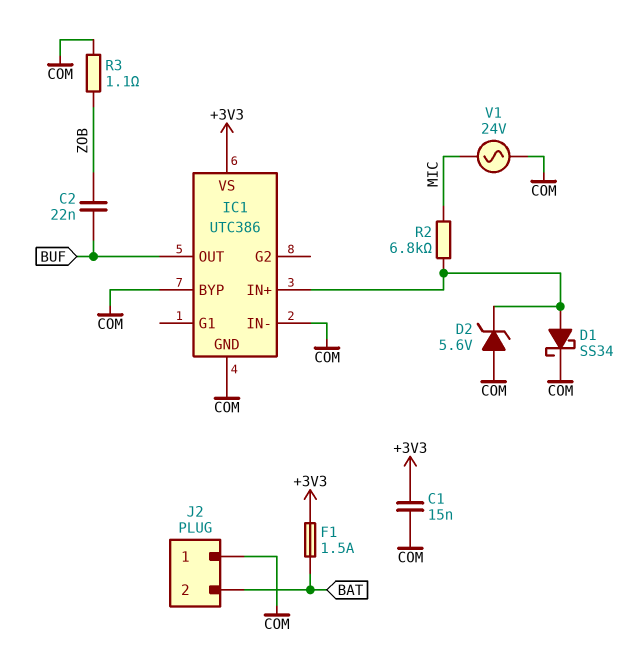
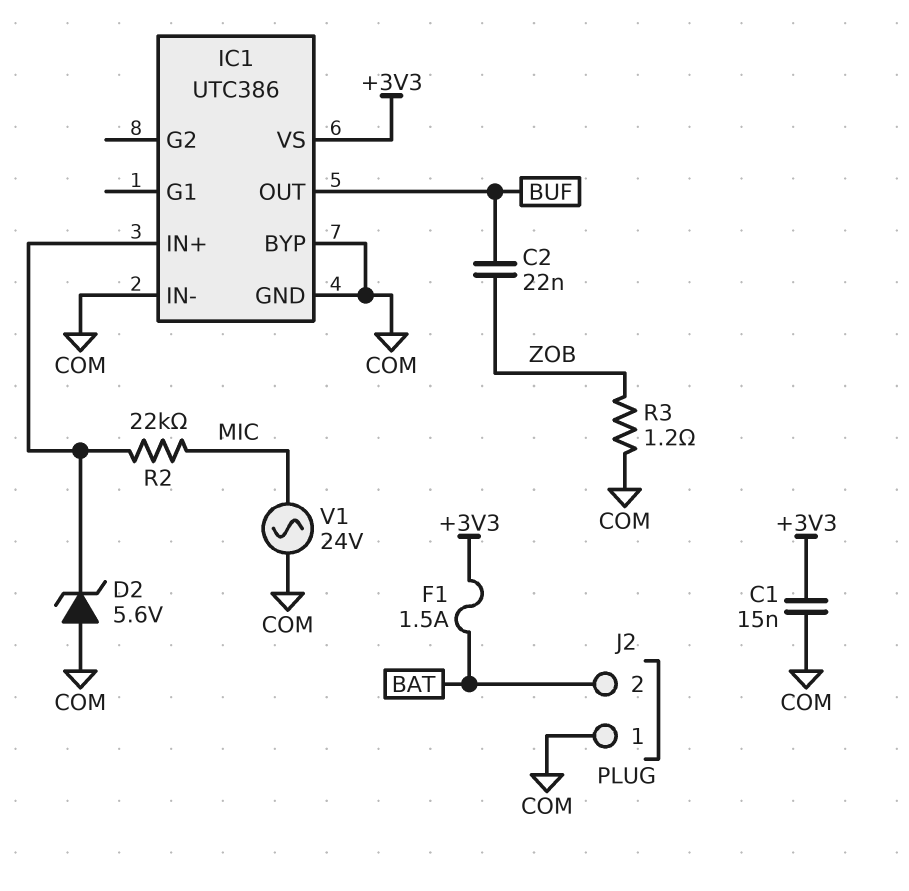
D1: schottky SS34 (A IC1/IN+, K COM) -> none
R2: 6.8k (IC1/IN+, MIC) -> 22k (IC1/IN+, MIC)
R3: 1.1 (COM, ZOB) -> 1.2 (COM, ZOB)

